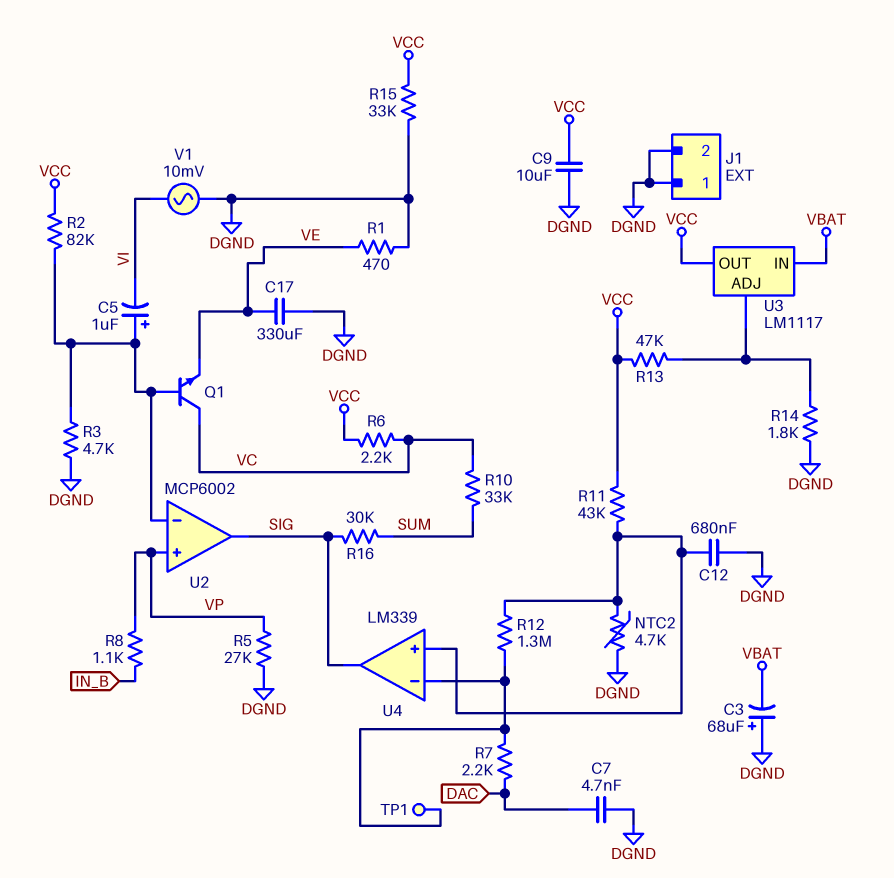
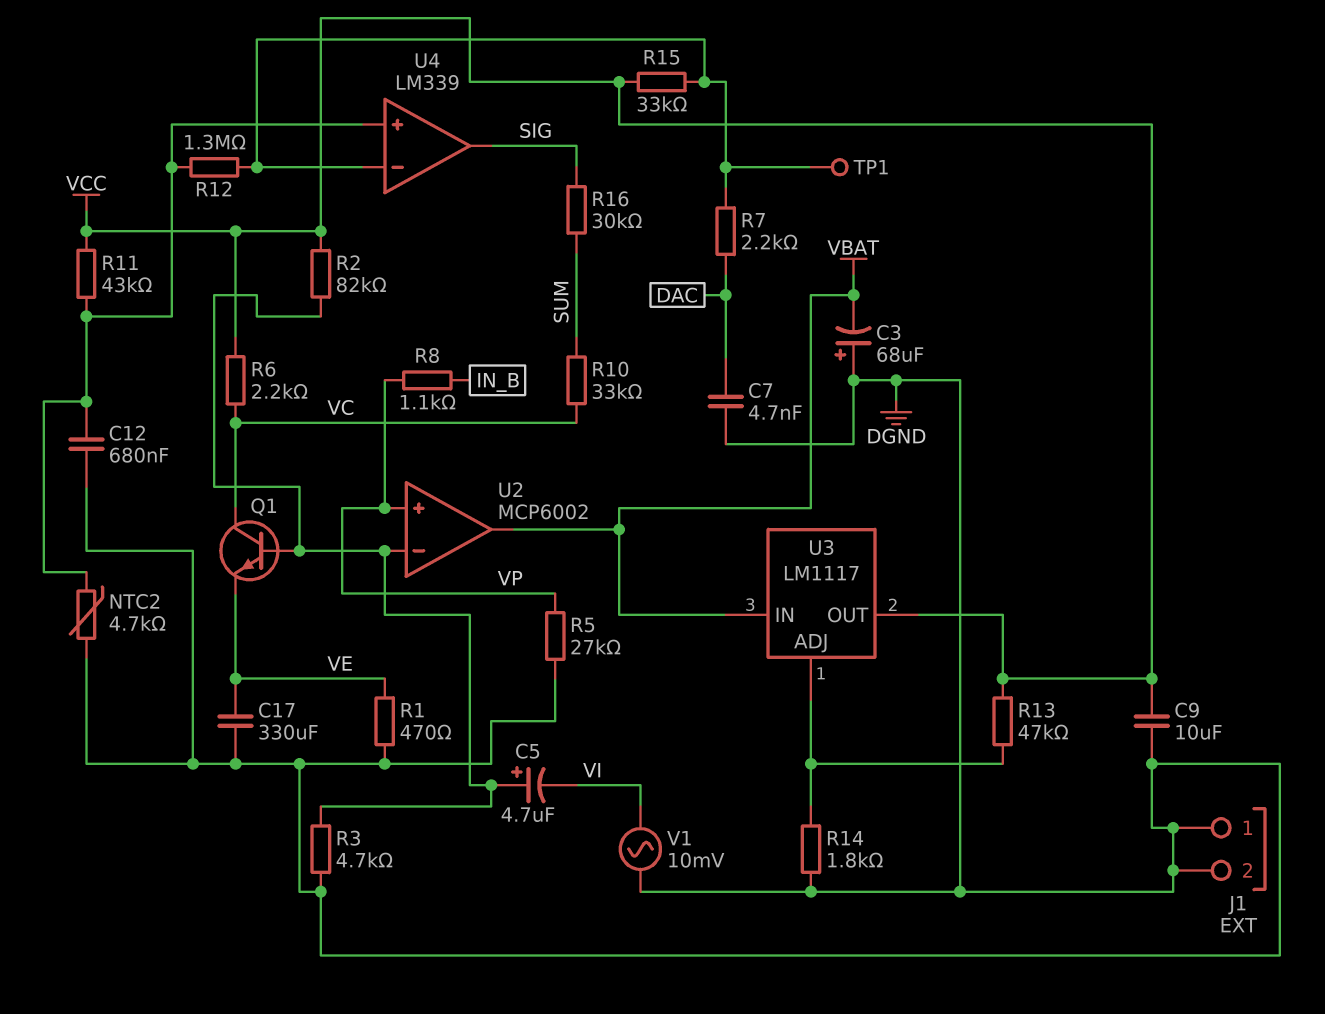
C5: 1uF (plus U2/in-, minus VI) -> 4.7uF (plus U2/in-, minus VI)
R15: 33k (DGND, VCC) -> 33k (U4/in-, VCC)
U2 pin out: SIG -> VBAT

